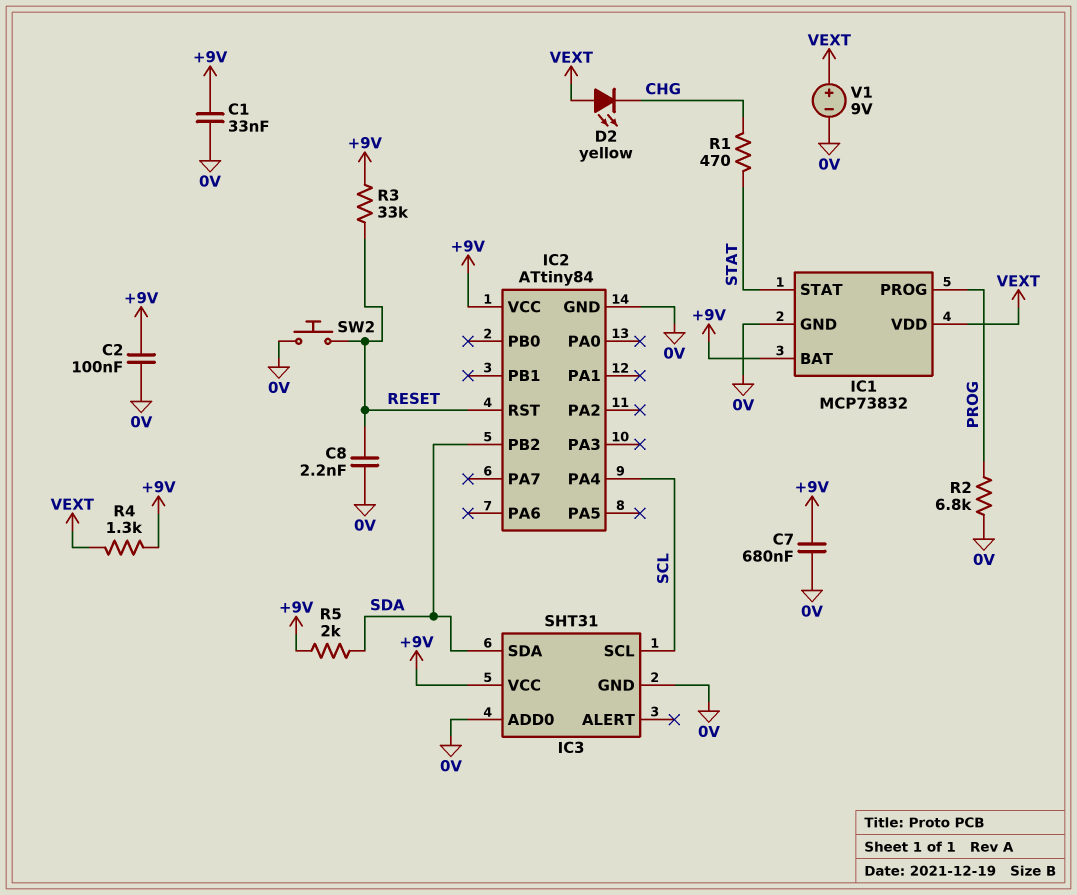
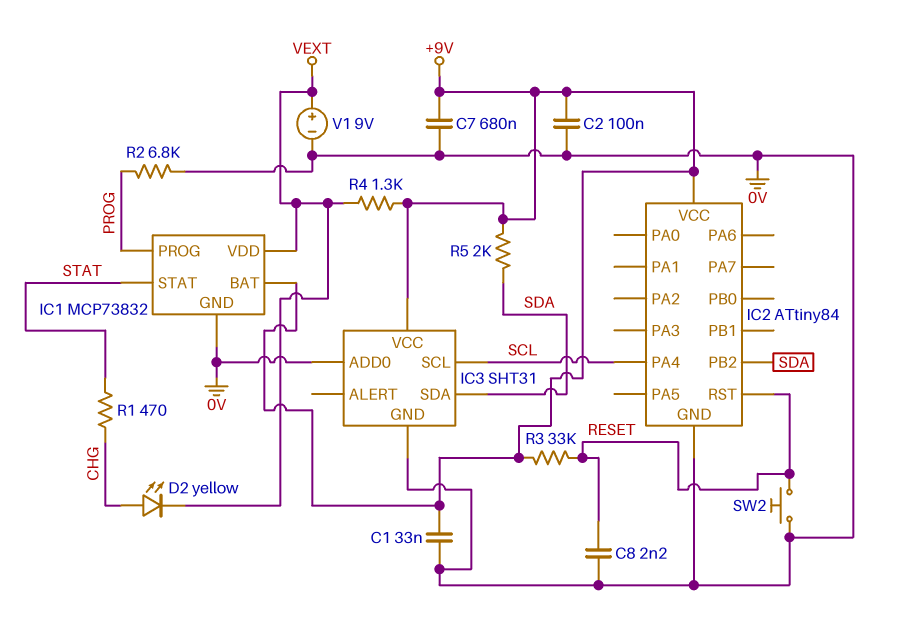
D2: LED yellow (A VEXT, K CHG) -> LED yellow (A CHG, K VEXT)

